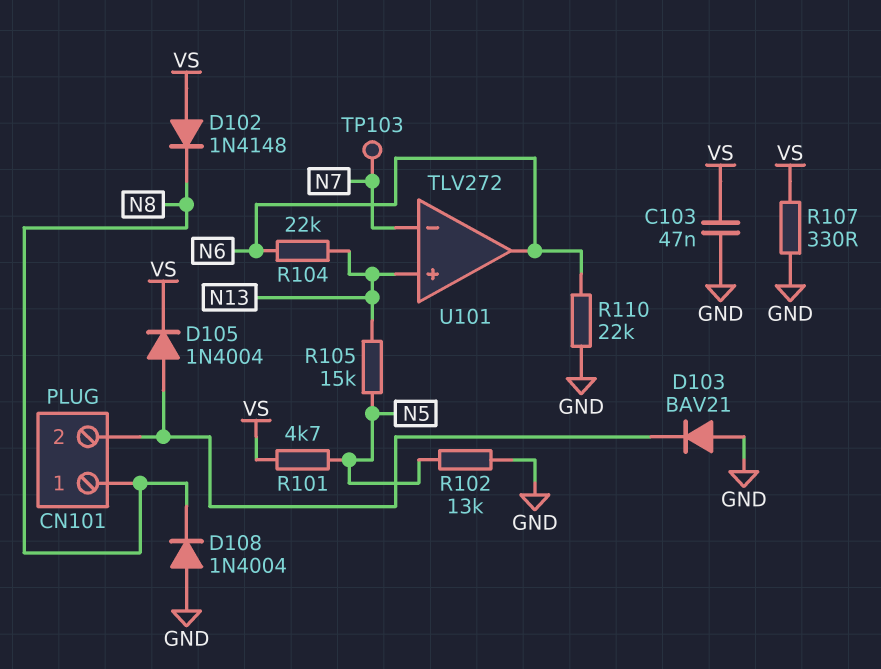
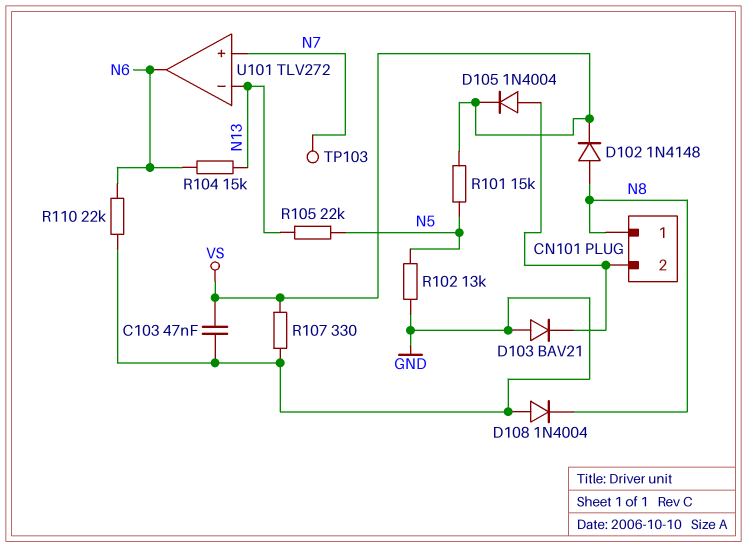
D102: diode 1N4148 (A VS, K N8) -> diode 1N4148 (A N8, K VS)
R101: 4.7k (N5, VS) -> 15k (N5, VS)
R104: 22k (N6, N13) -> 15k (N6, N13)
R105: 15k (N5, N13) -> 22k (N5, N13)
U101 pin in+: N13 -> N7
U101 pin in-: N7 -> N13

